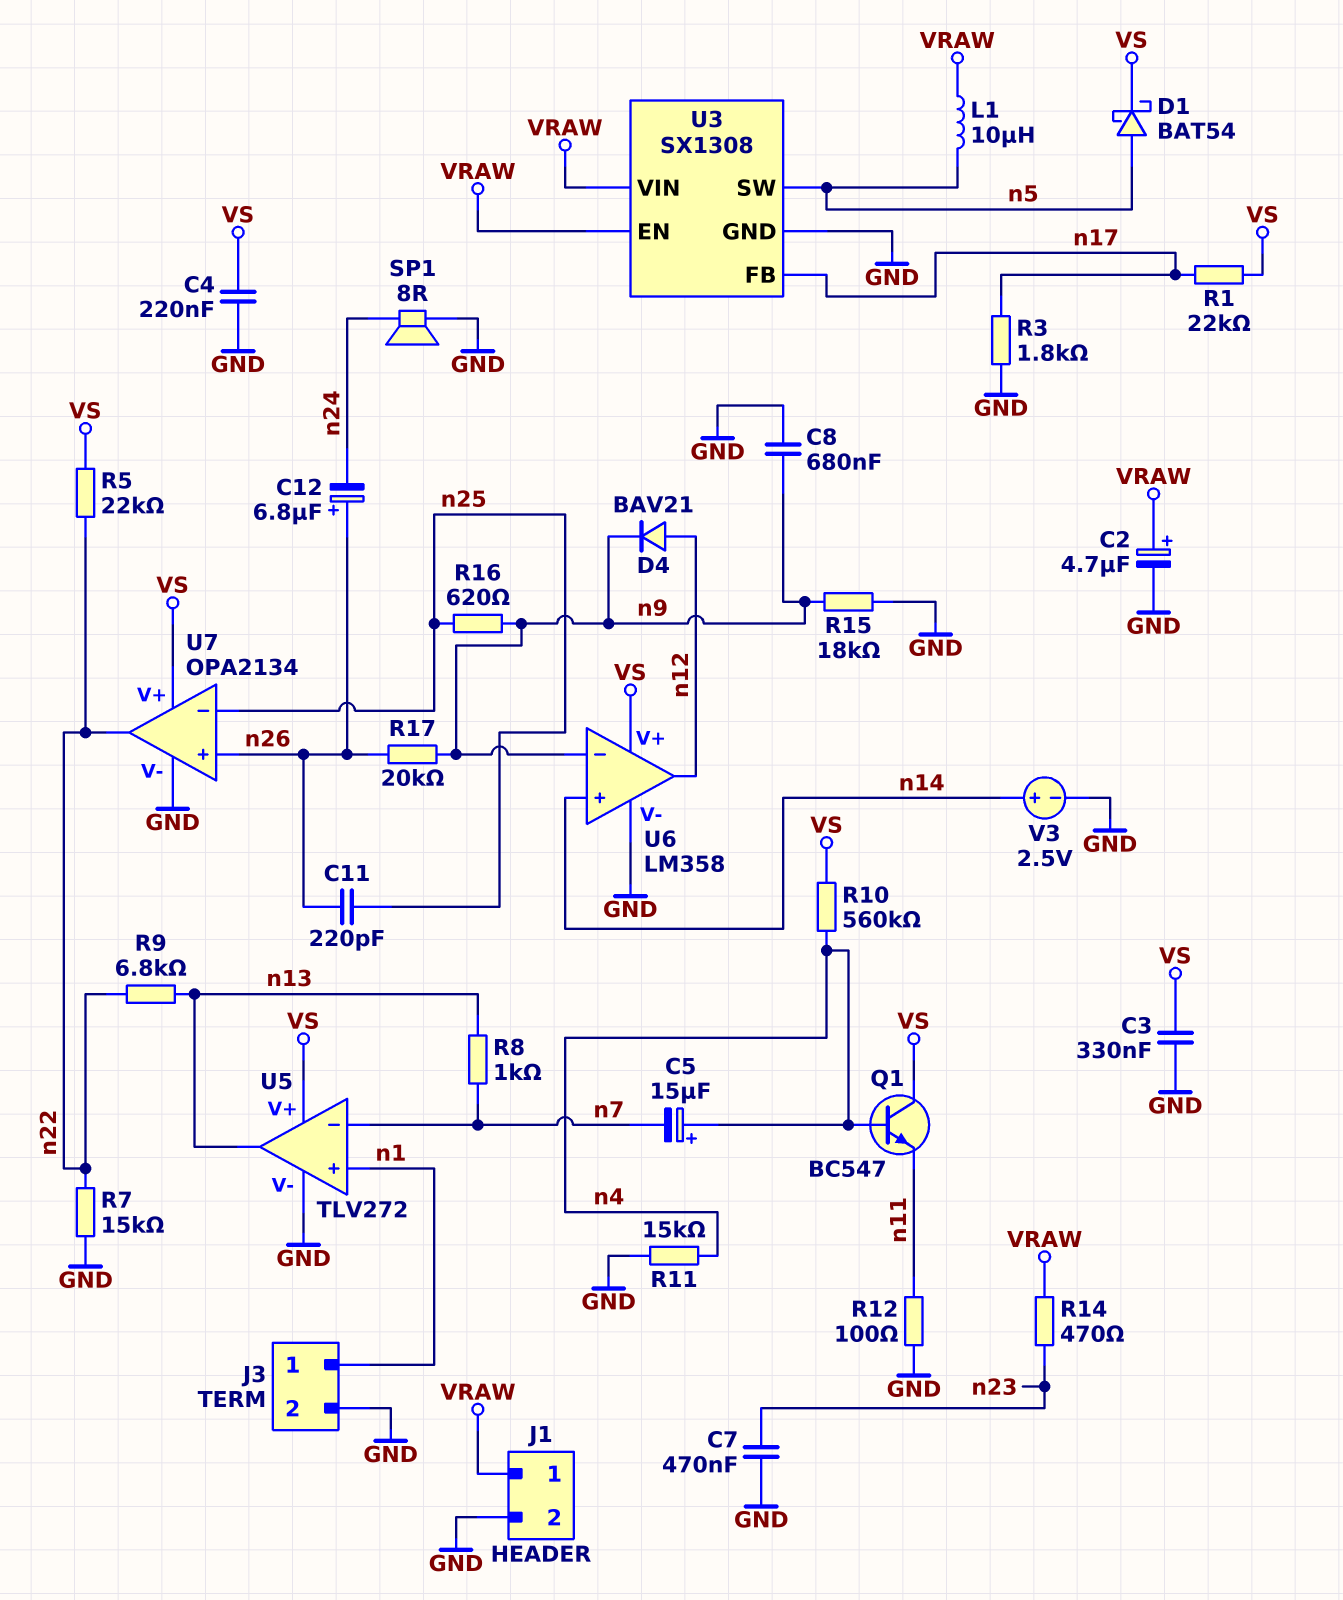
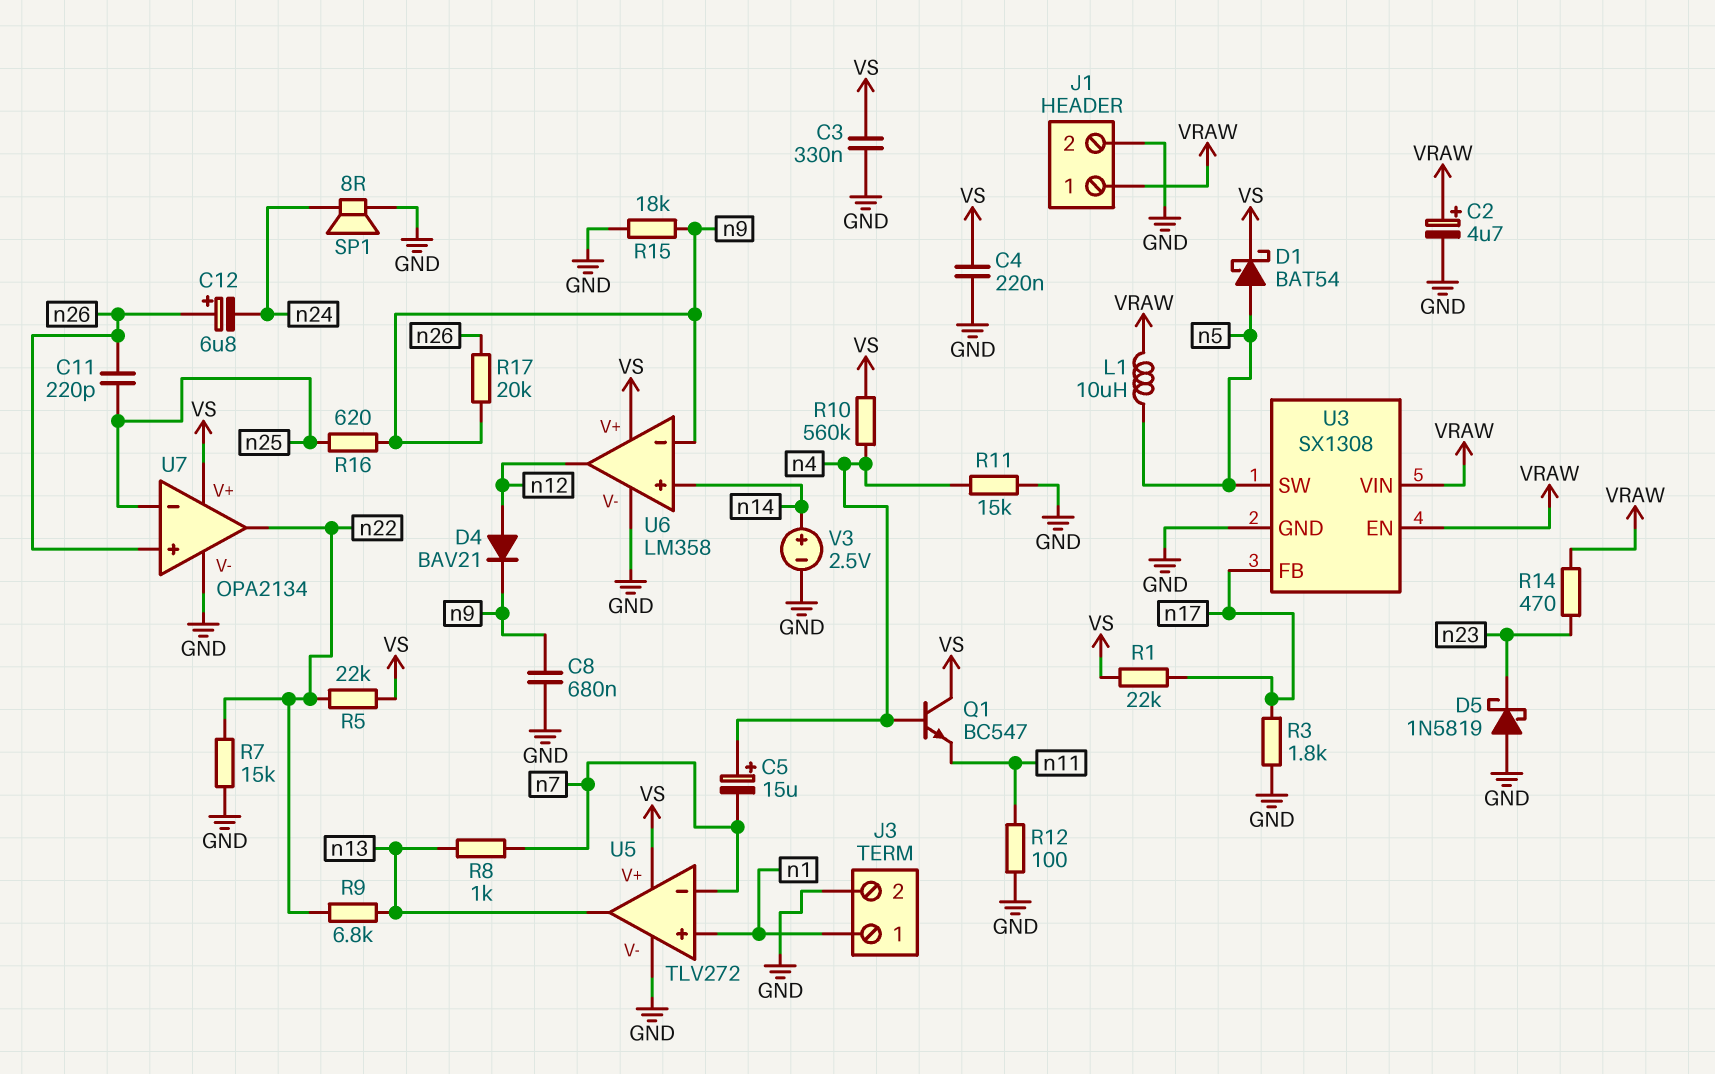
C7: 470nF (GND, n23) -> none
D5: none -> schottky 1N5819 (A GND, K n23)

